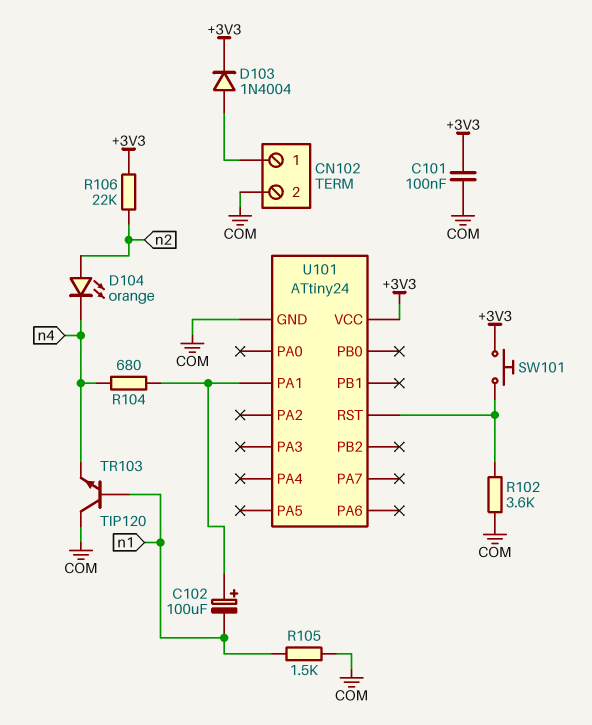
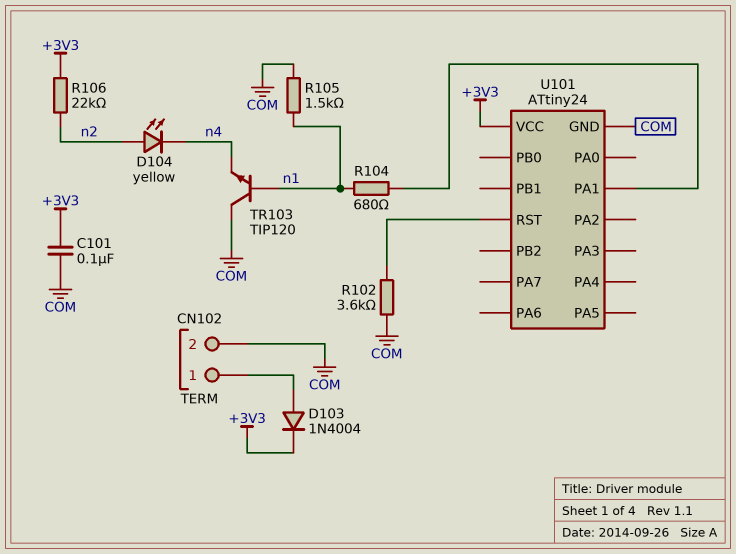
C102: 100uF (plus U101/PA1, minus n1) -> none
D104: LED orange (A n2, K n4) -> LED yellow (A n2, K n4)
R104: 680 (U101/PA1, n4) -> 680 (U101/PA1, n1)
SW101: button (+3V3, U101/RST) -> none

